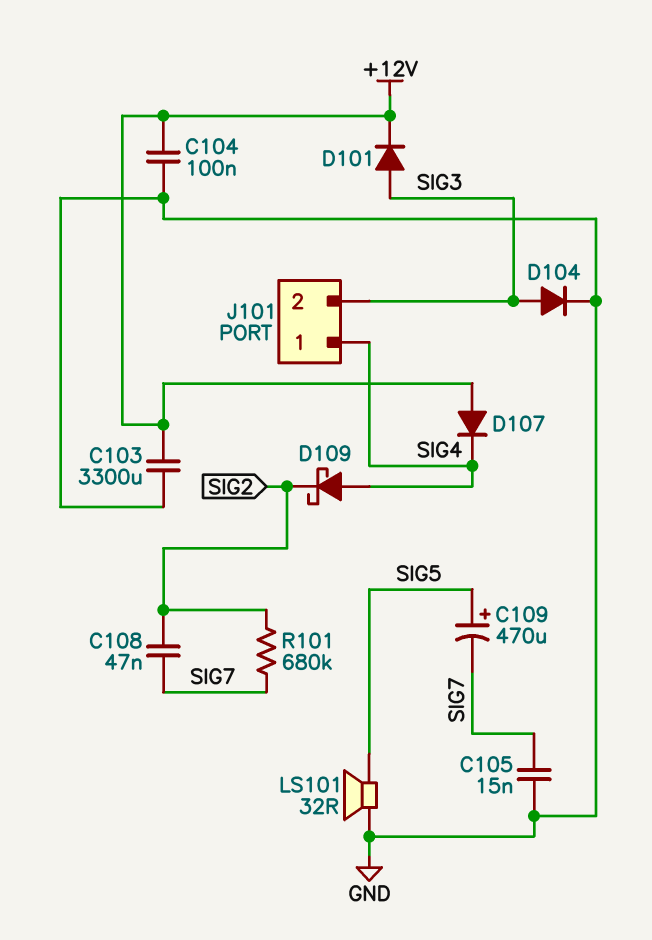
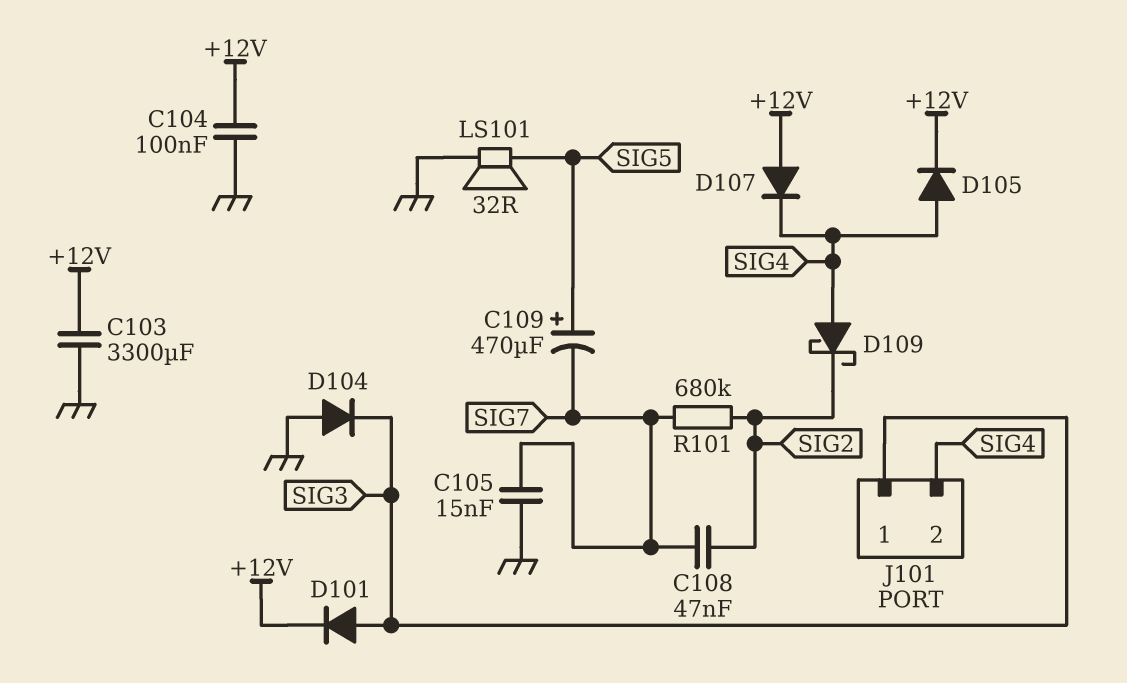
D104: diode (A SIG3, K GND) -> diode (A GND, K SIG3)
D105: none -> diode (A SIG4, K +12V)
J101 pin 1: SIG4 -> SIG3
J101 pin 2: SIG3 -> SIG4

